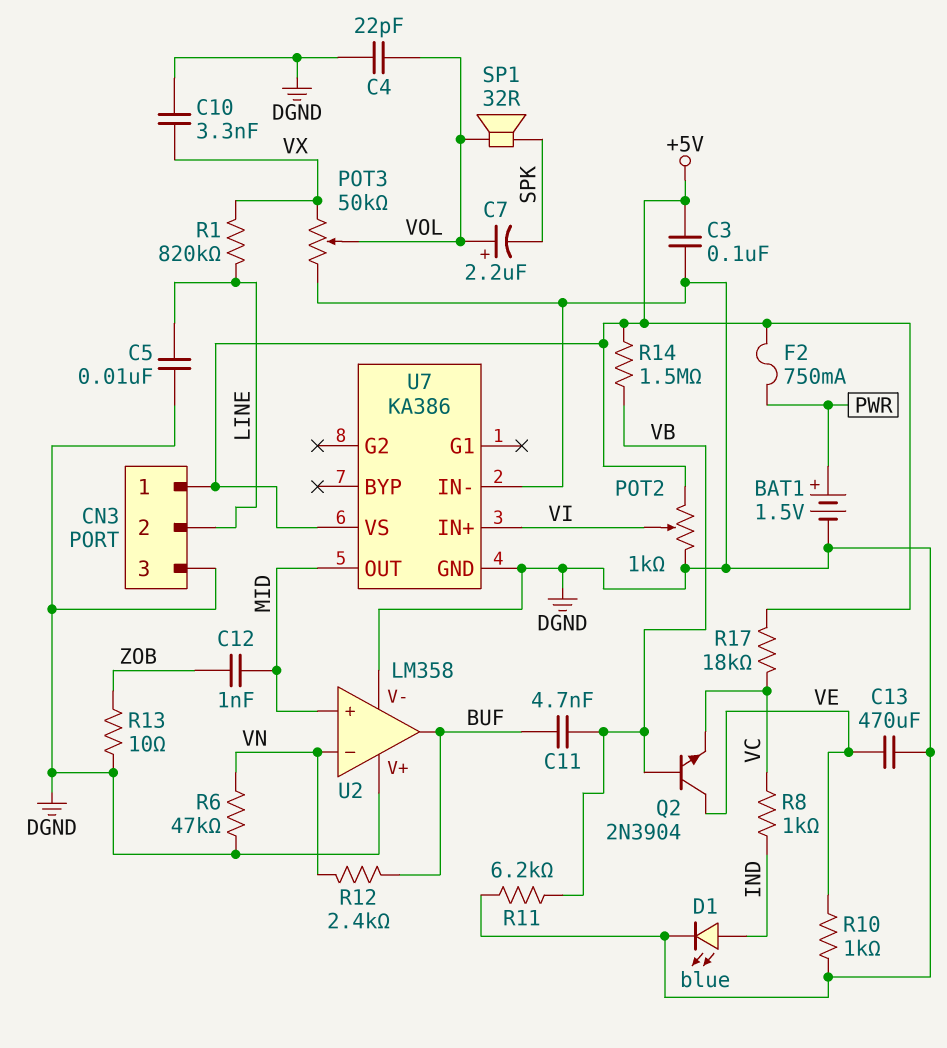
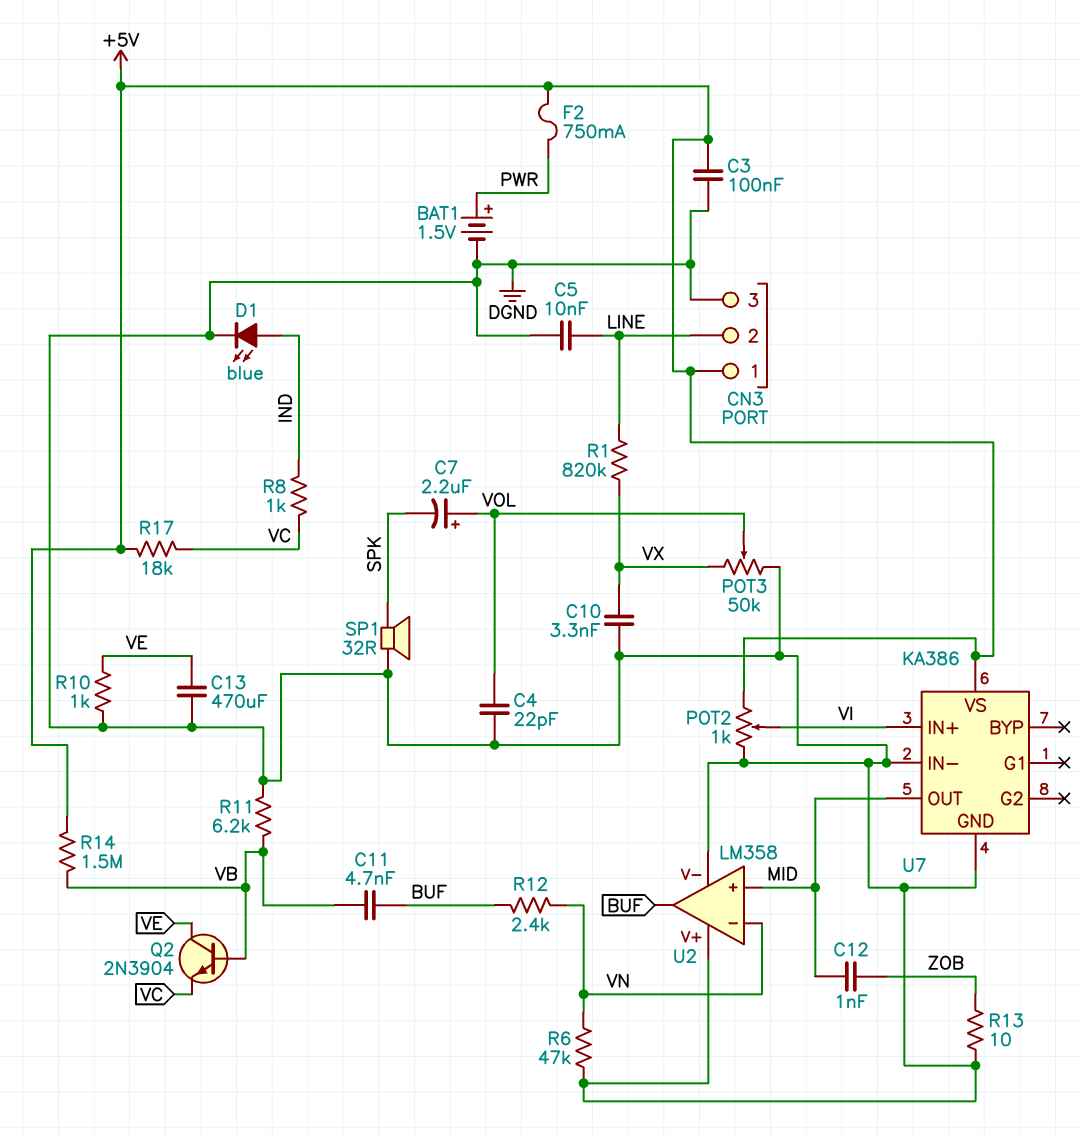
SP1: speaker 32R (SPK, VOL) -> speaker 32R (DGND, SPK)

